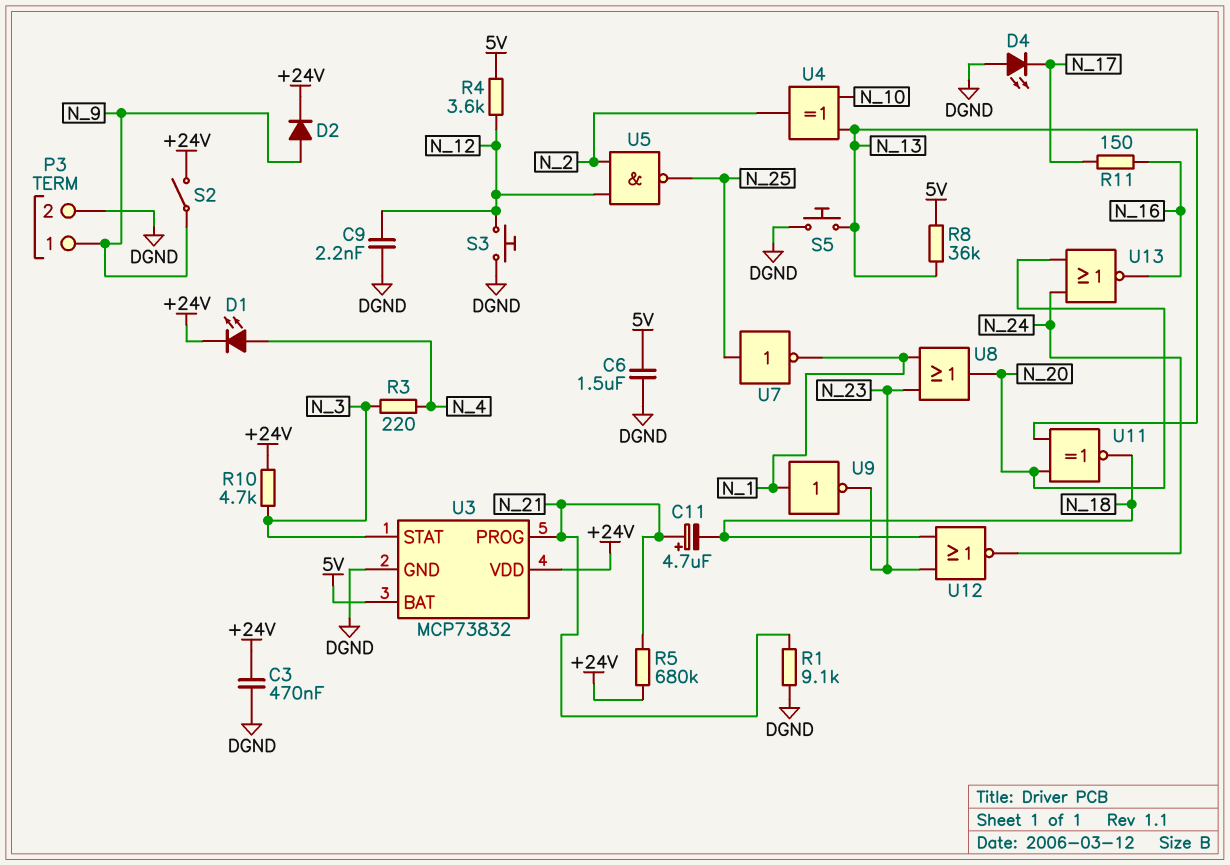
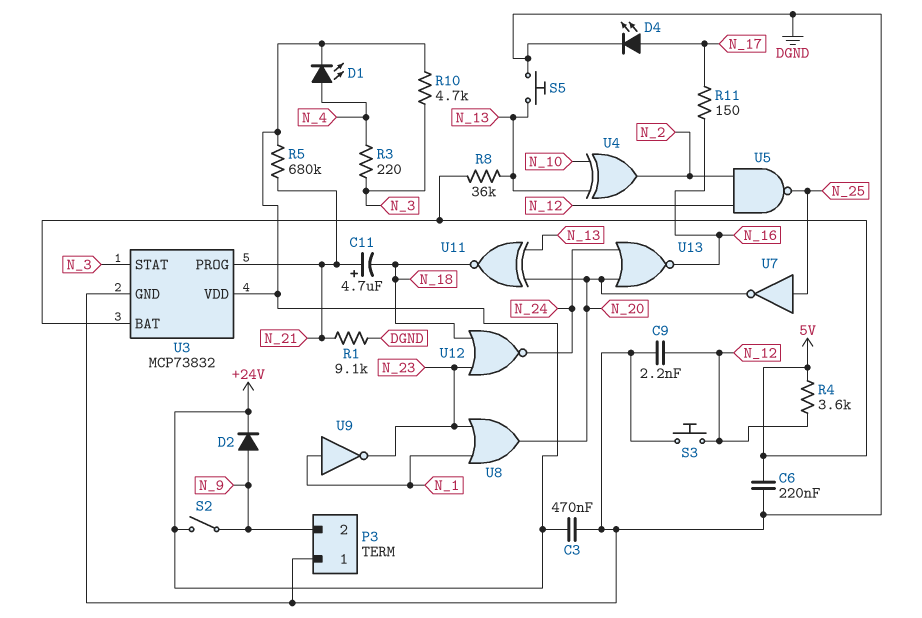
C6: 1.5uF (5V, DGND) -> 220nF (5V, DGND)
D4: LED (A DGND, K N_17) -> LED (A N_17, K DGND)
P3 pin 1: N_9 -> DGND
P3 pin 2: DGND -> N_9
U7: NOT (in N_25, out N_1) -> NOT (in N_25, out N_20)

